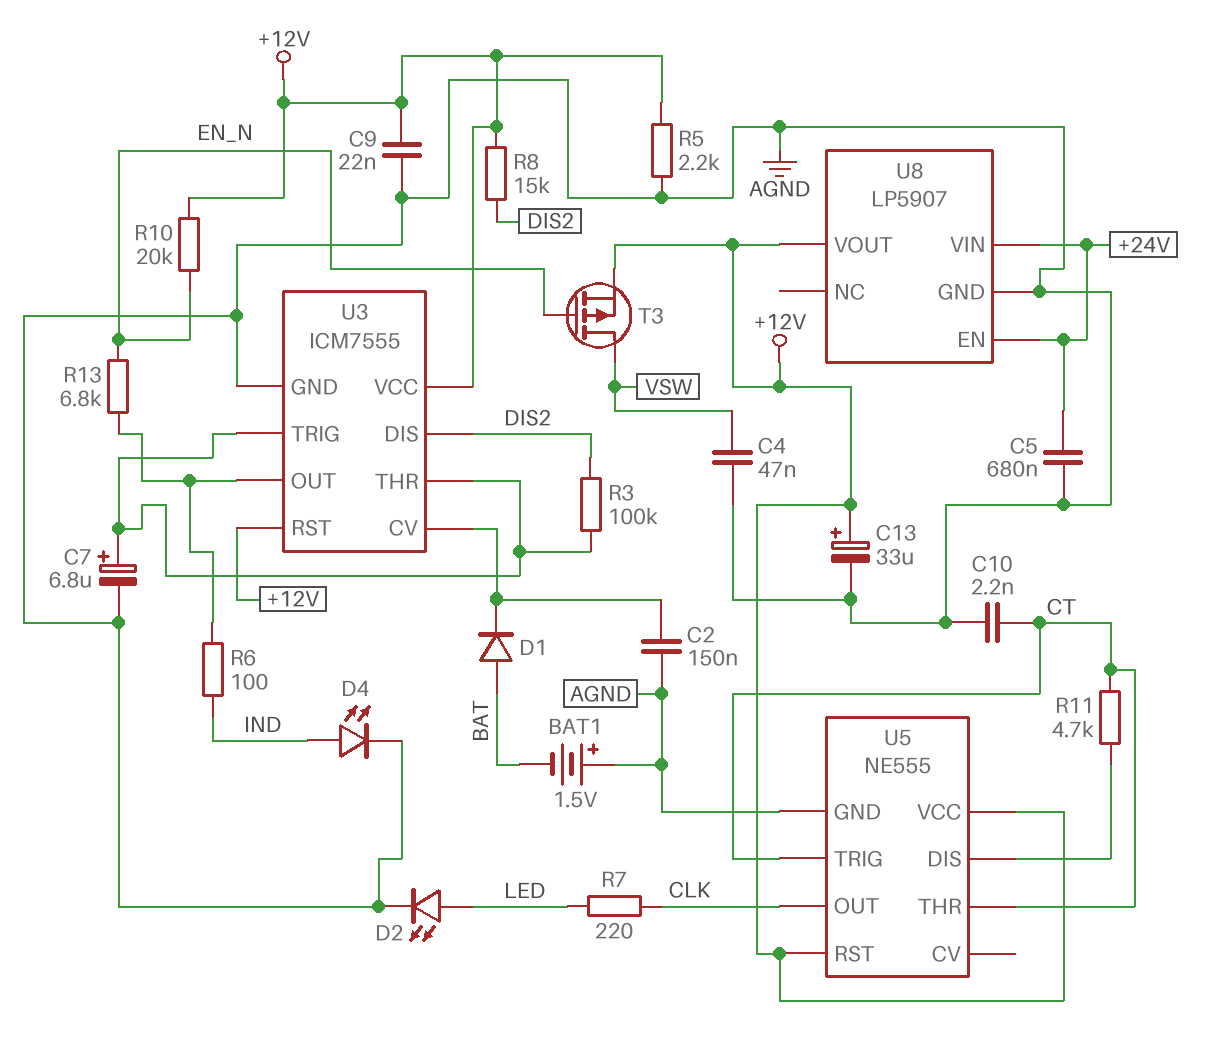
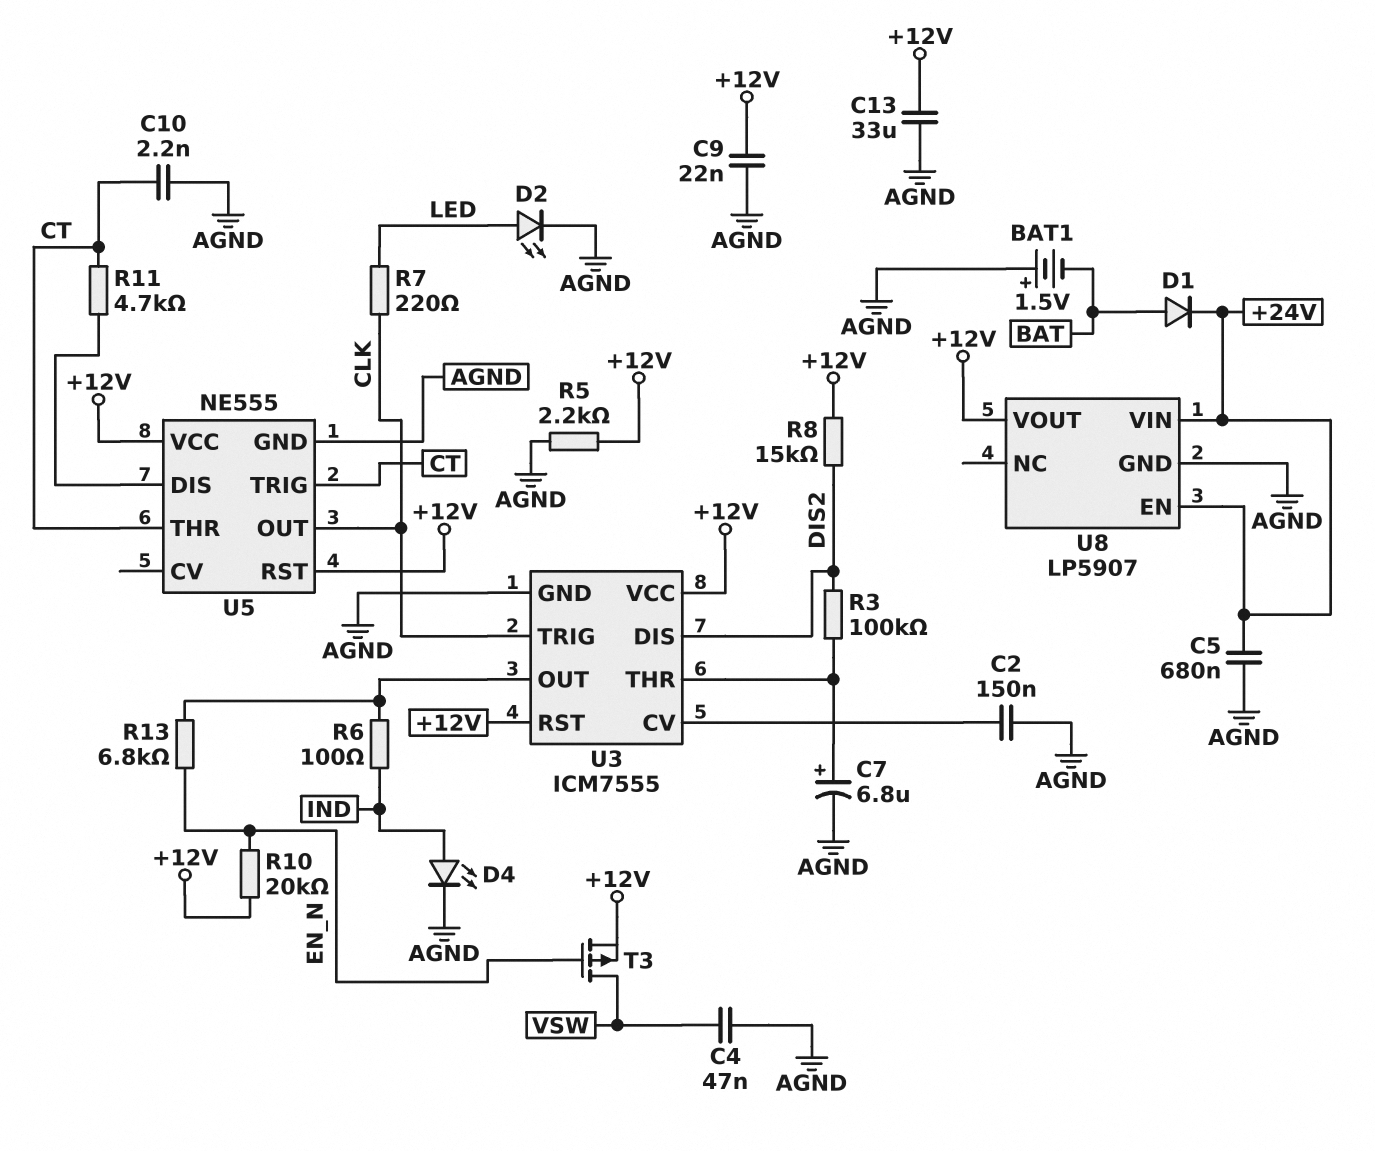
C13: 33uF (plus +12V, minus AGND) -> 33uF (+12V, AGND)
D1: diode (A BAT, K U3/CV) -> diode (A BAT, K +24V)
U3 pin TRIG: U3/THR -> CLK

